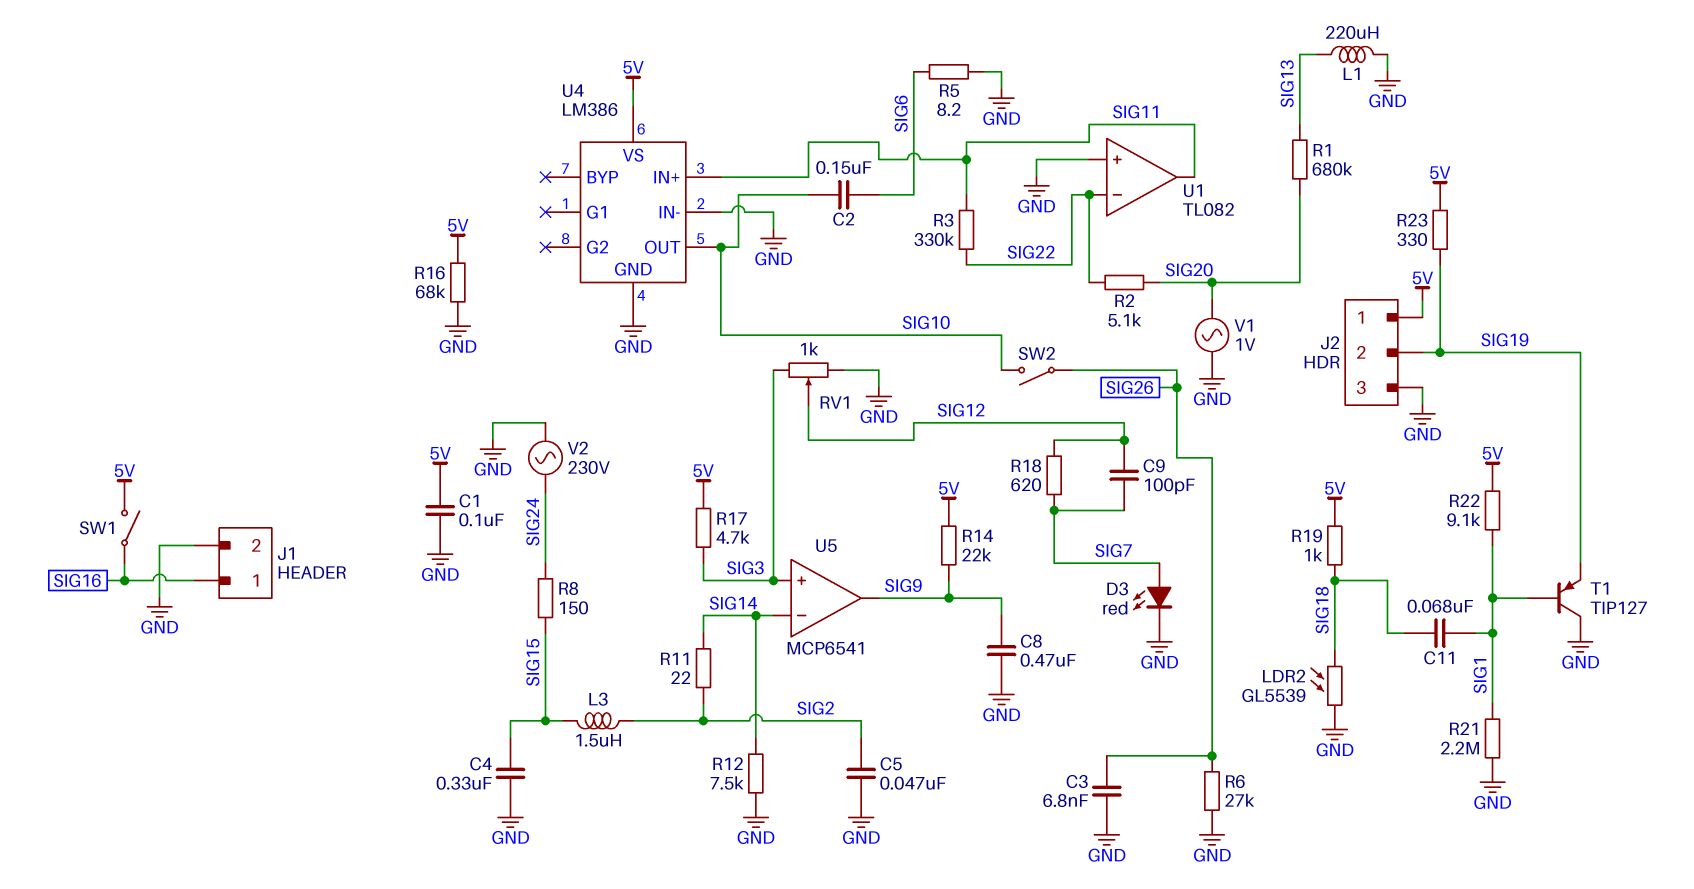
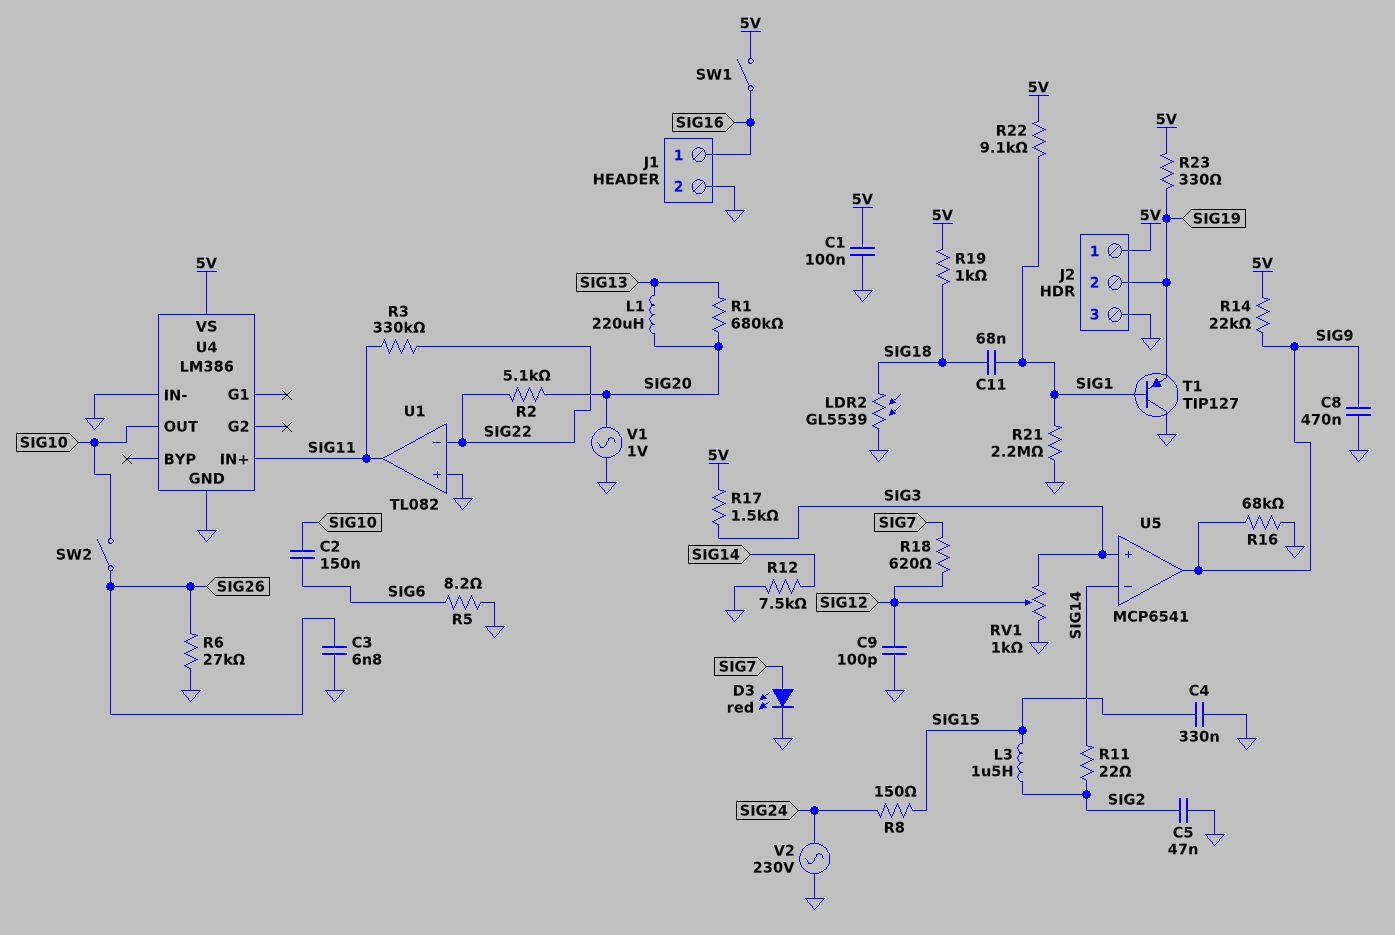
C9: 100pF (SIG7, SIG12) -> 100pF (GND, SIG12)
L1: 220uH (GND, SIG13) -> 220uH (SIG13, SIG20)
R16: 68k (5V, GND) -> 68k (GND, SIG9)
R17: 4.7k (5V, SIG3) -> 1.5k (5V, SIG3)

